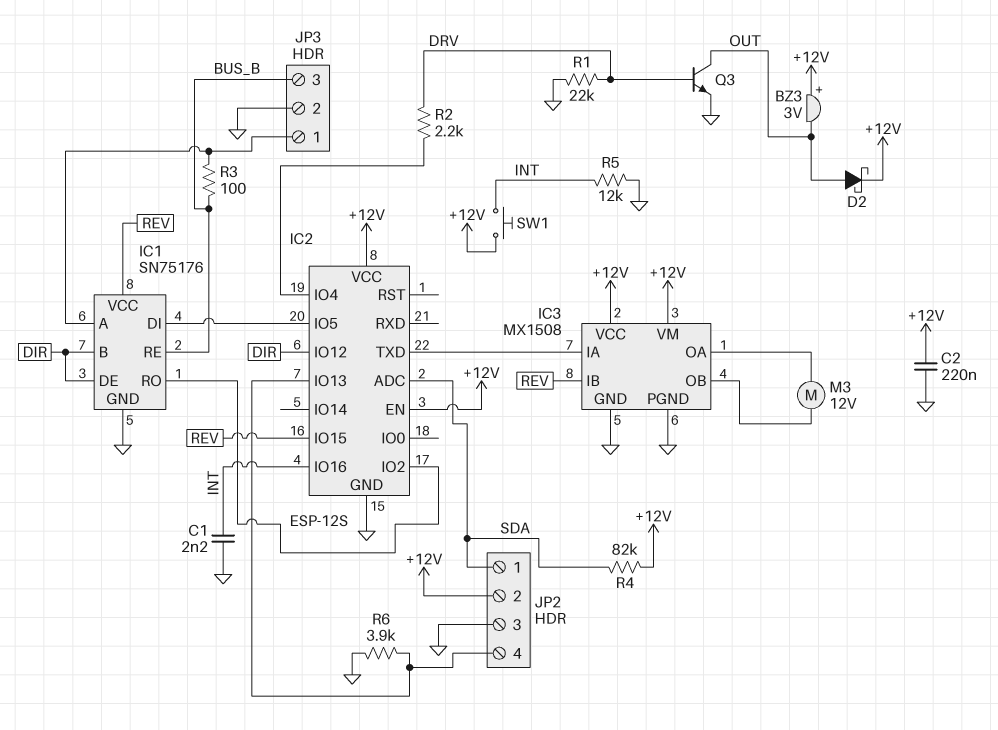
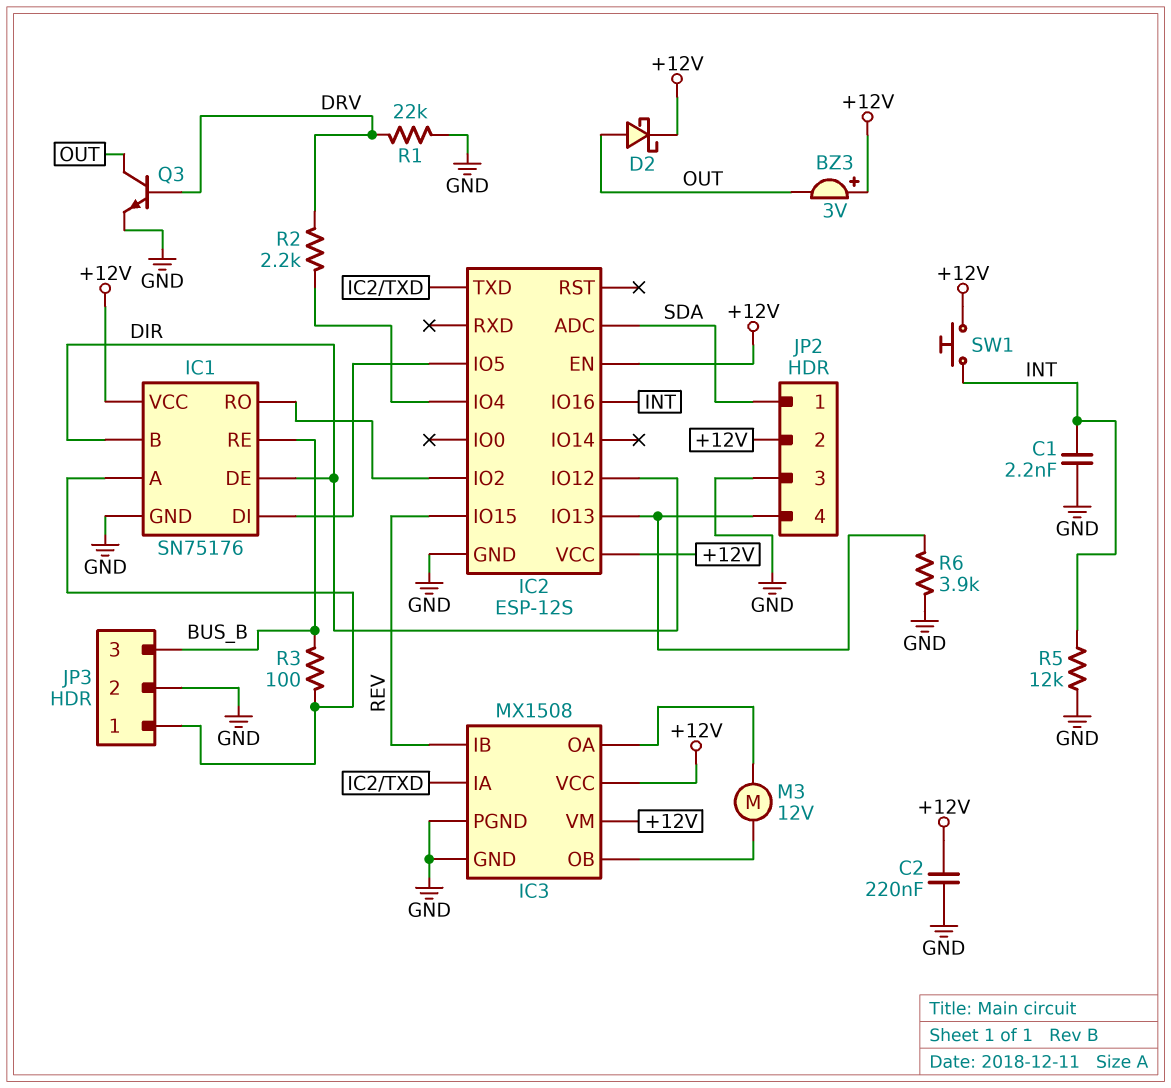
IC1 pin VCC: REV -> +12V
R4: 82k (+12V, SDA) -> none

